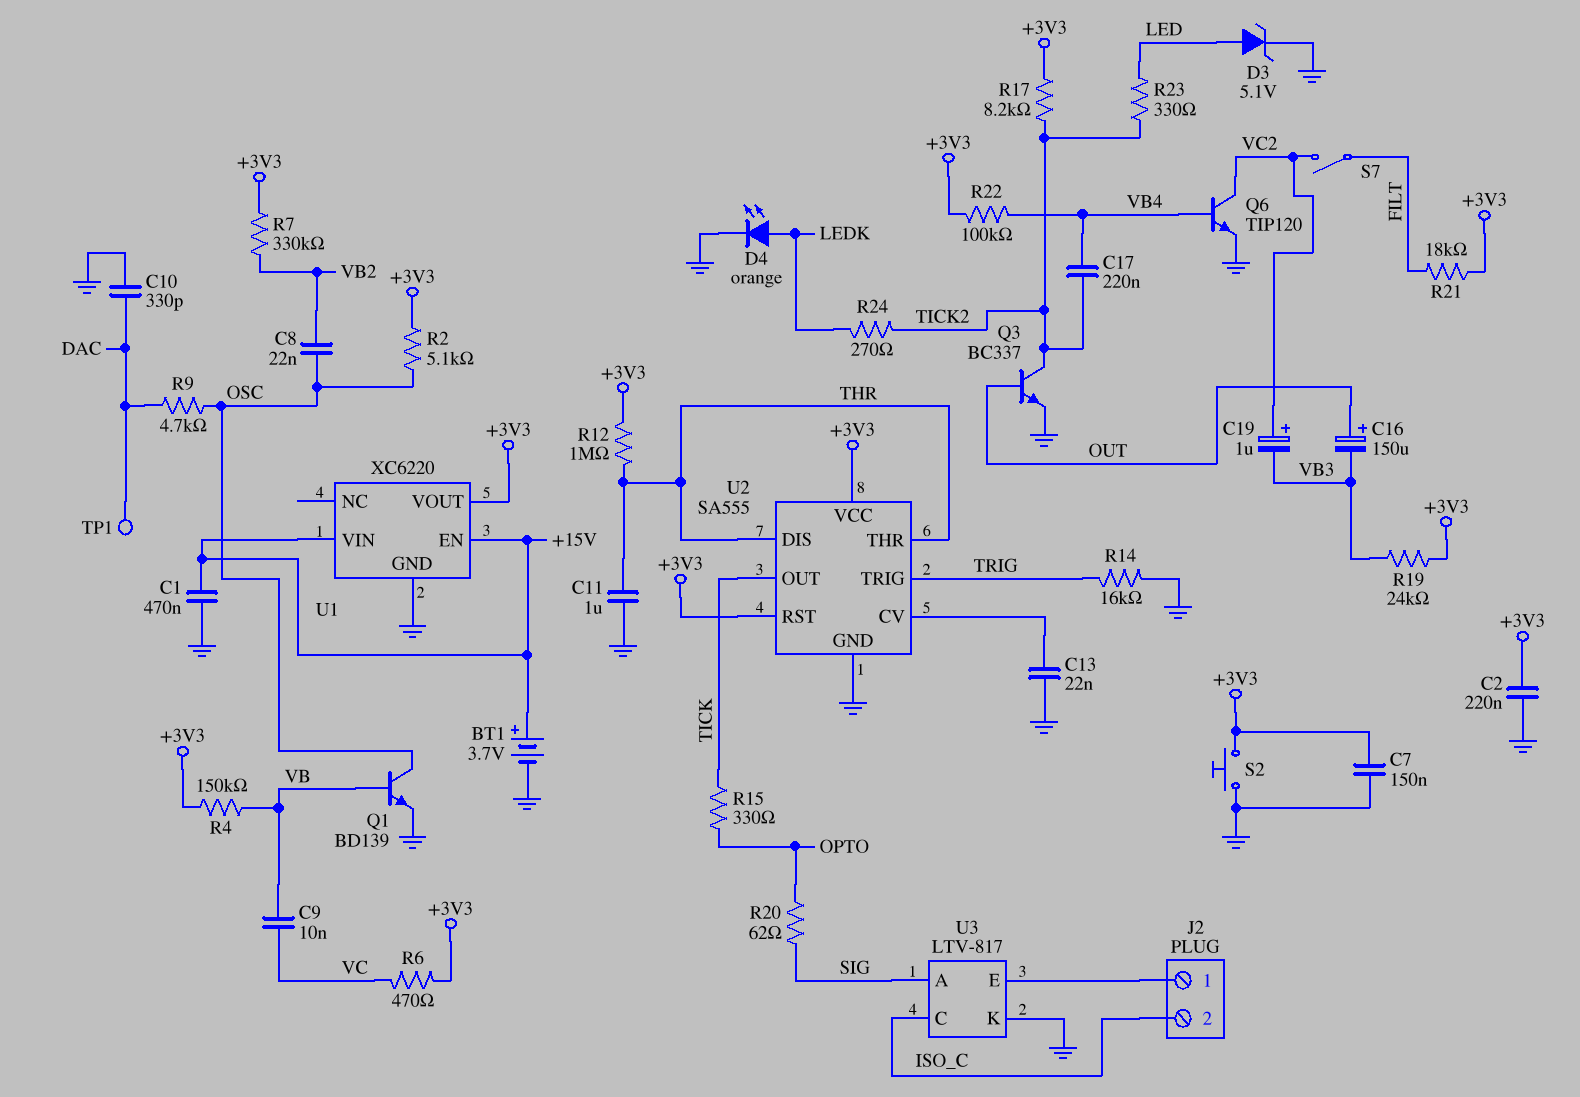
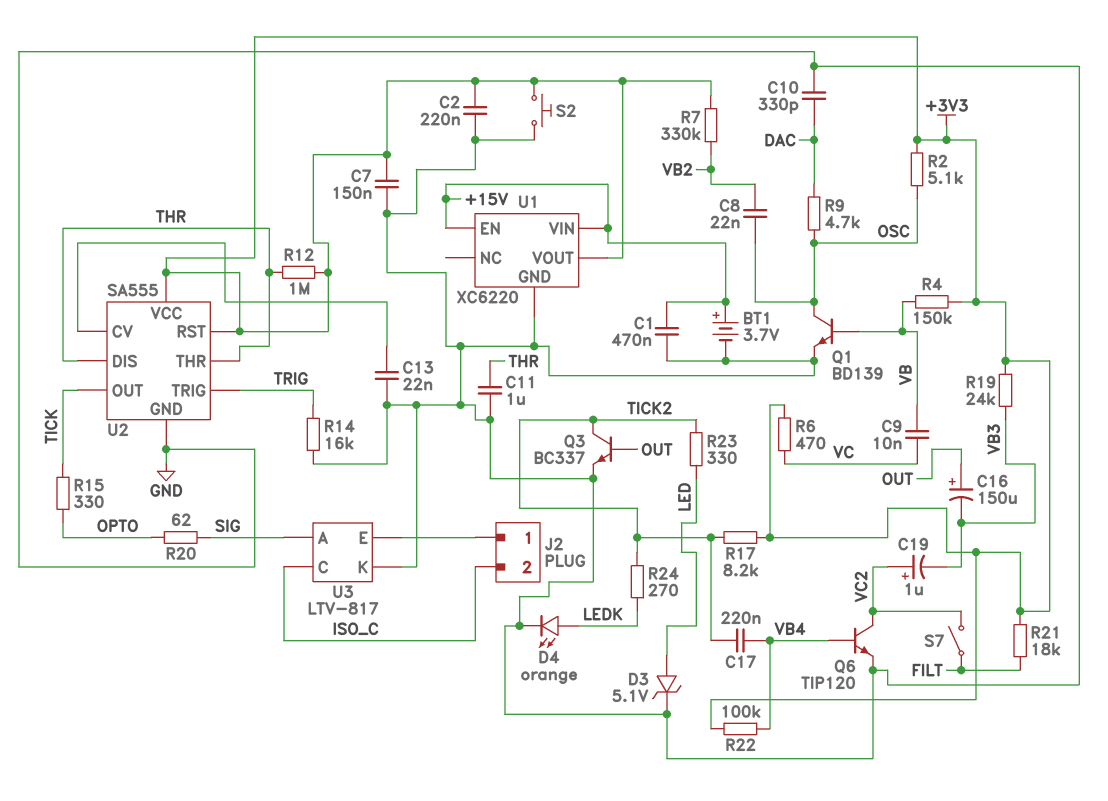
TP1: test point (DAC) -> none

